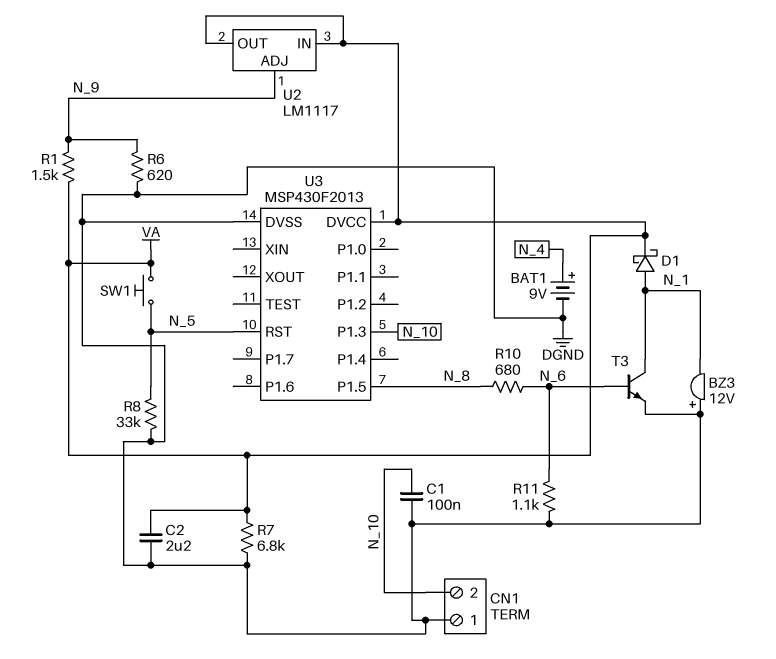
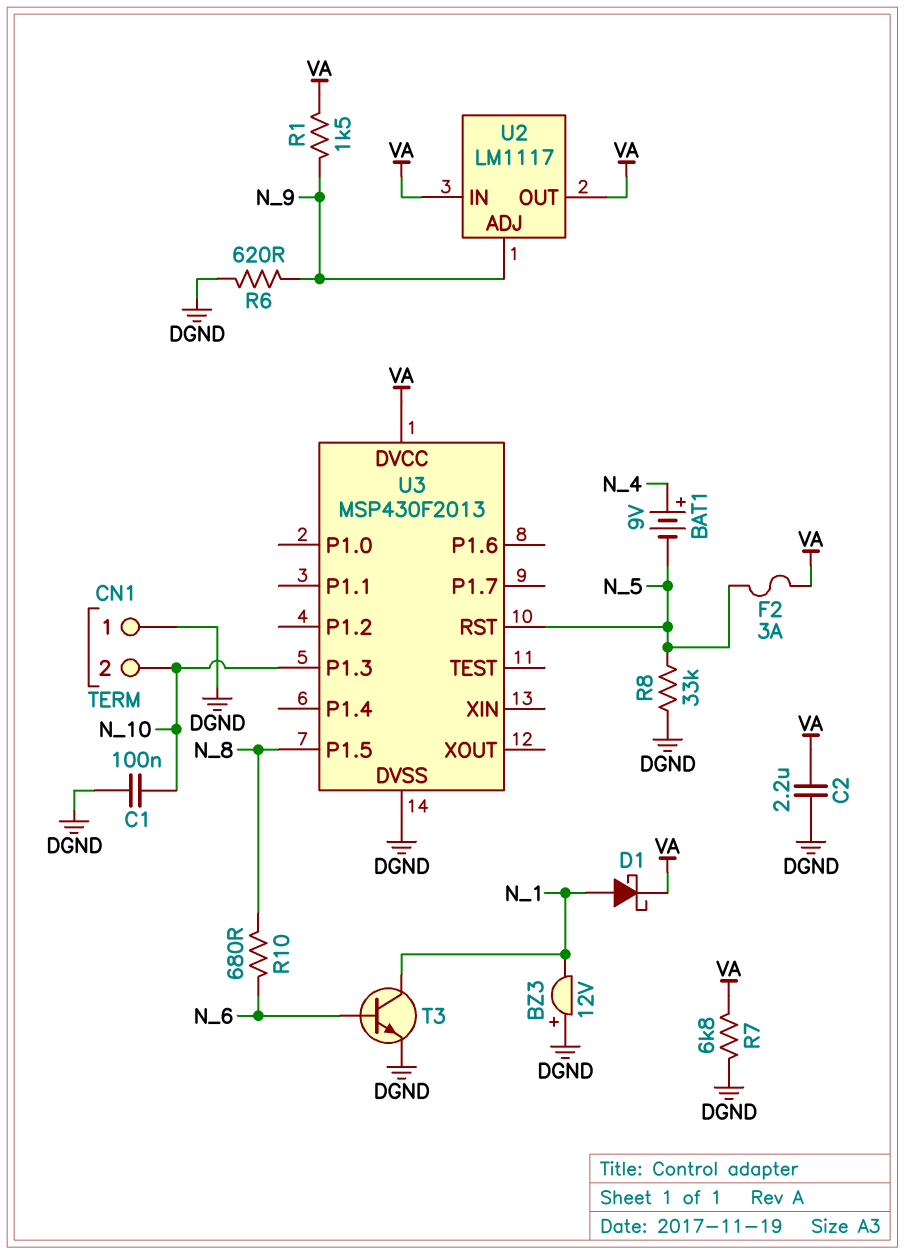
BAT1: 9V (plus N_4, minus DGND) -> 9V (plus N_4, minus N_5)
F2: none -> 3A (N_5, VA)
R11: 1.1k (DGND, N_6) -> none
SW1: button (N_5, VA) -> none

